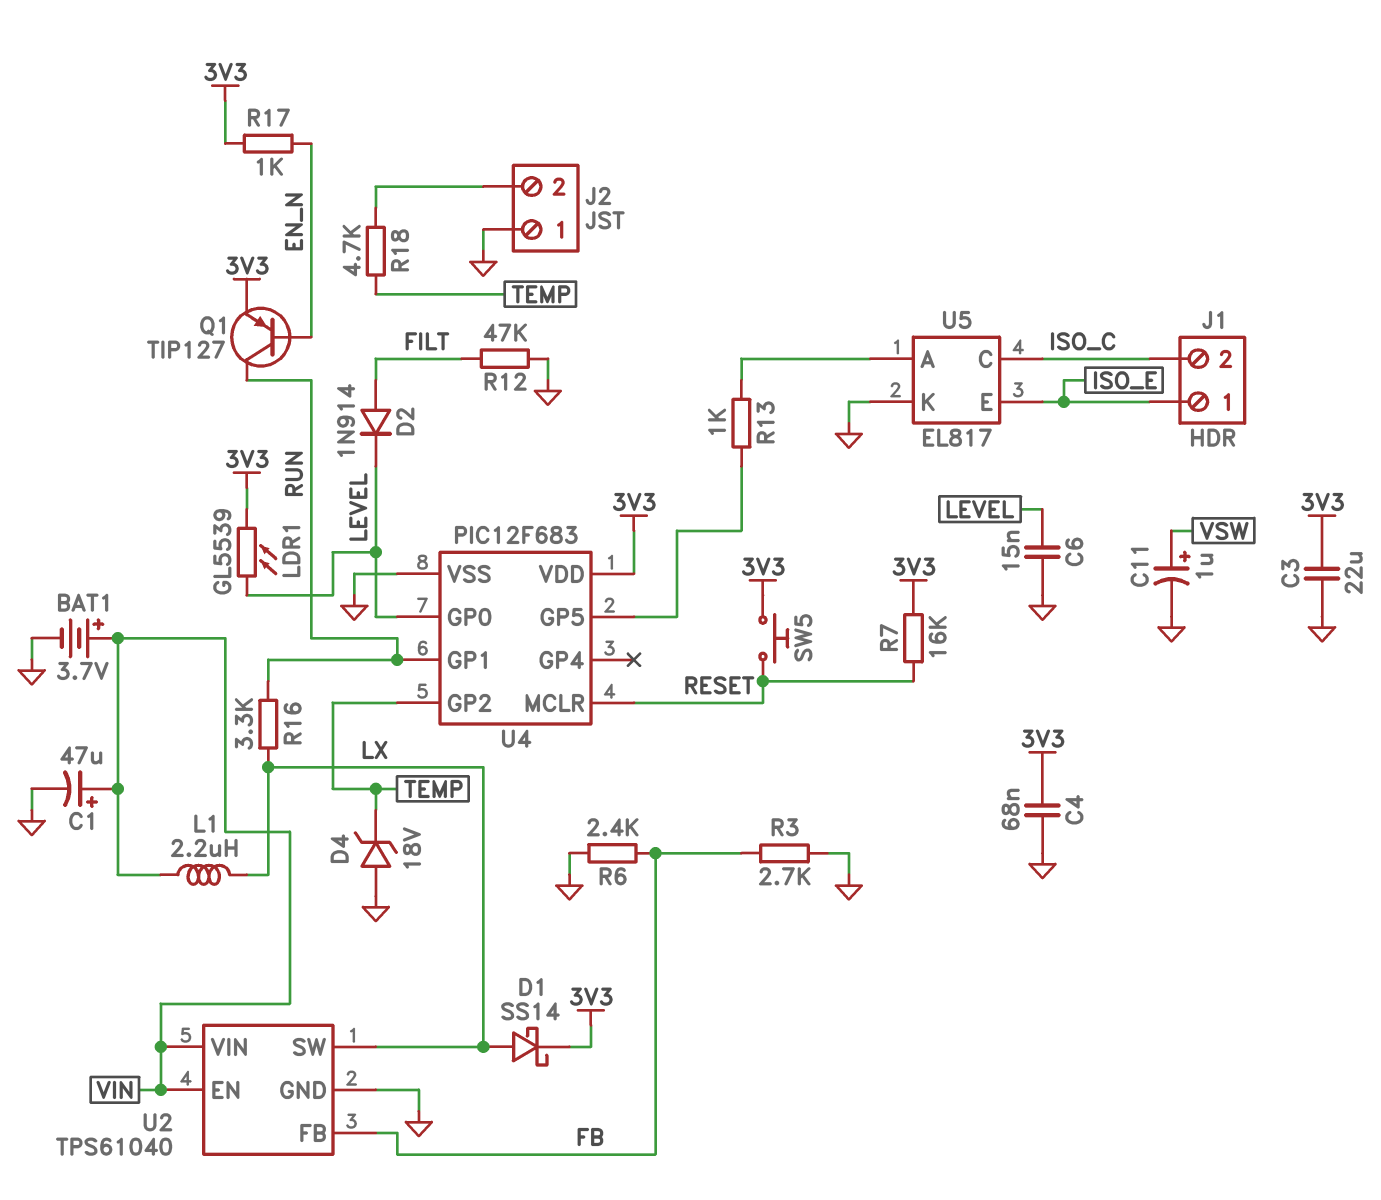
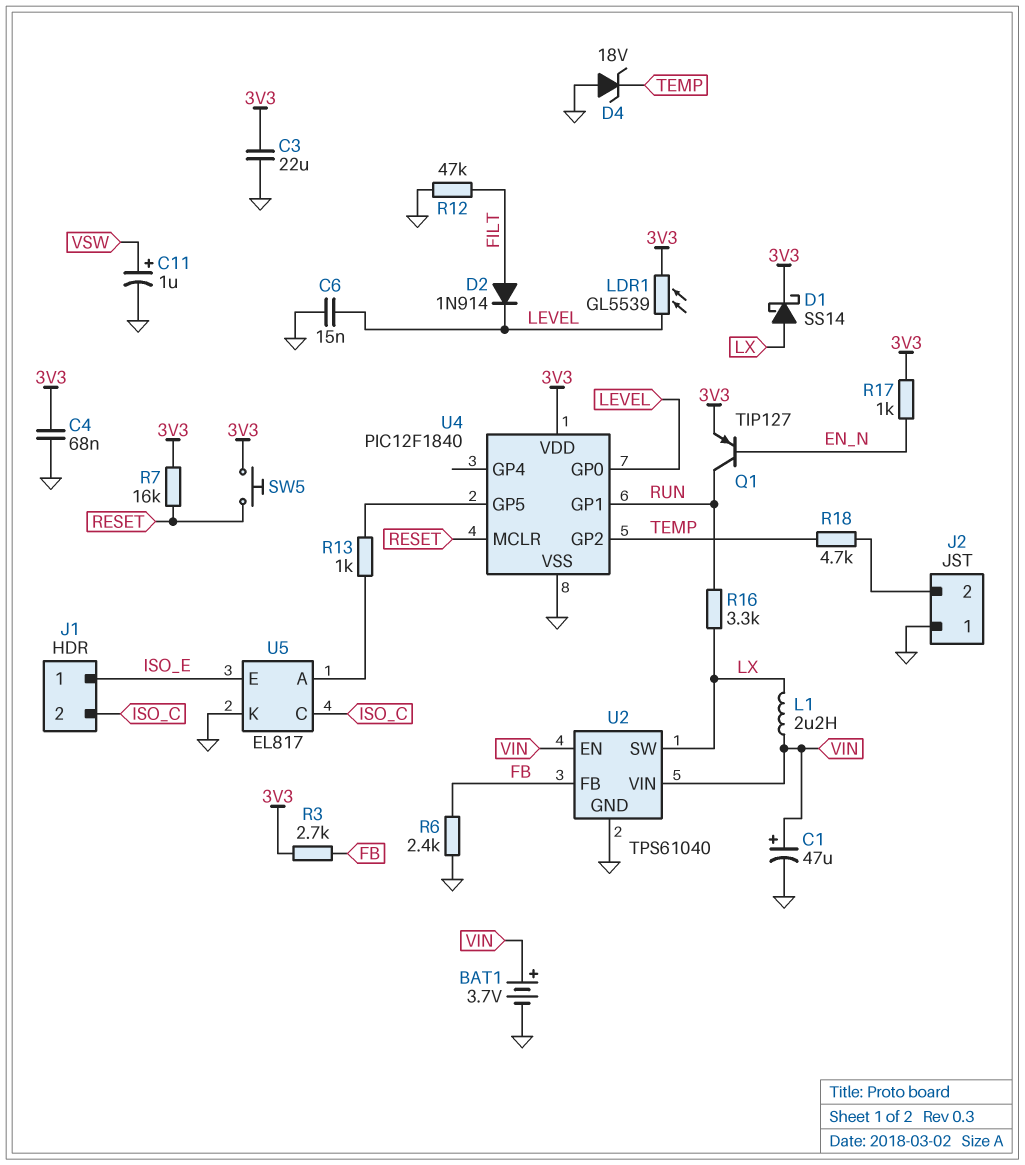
R3: 2.7k (FB, GND) -> 2.7k (3V3, FB)
U4: PIC12F683 -> PIC12F1840

